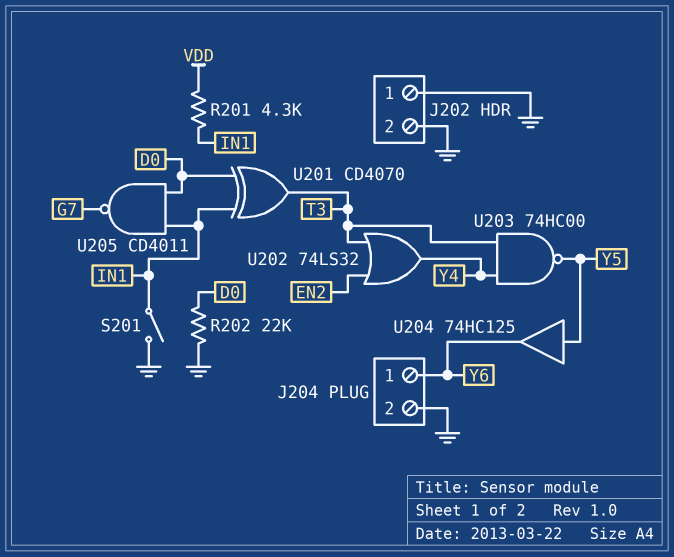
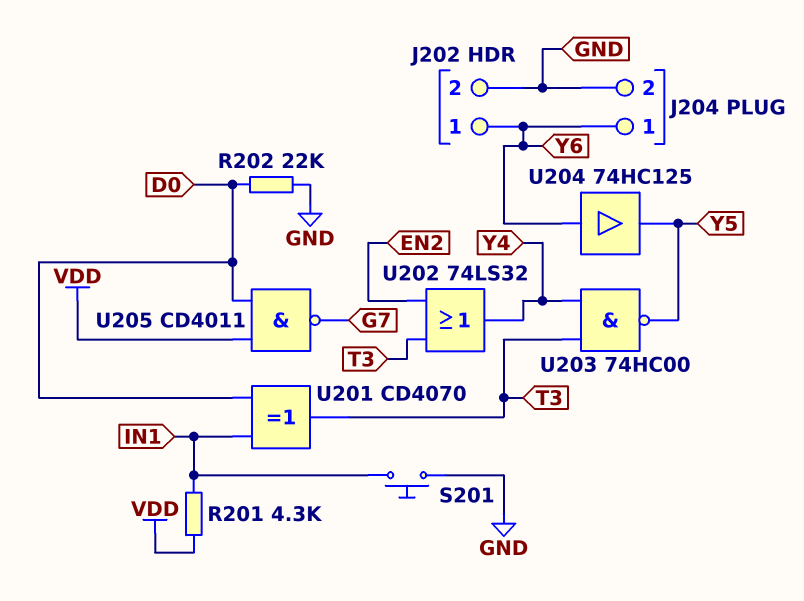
J202 pin 1: GND -> Y6
S201: switch (GND, IN1) -> button (GND, IN1)
U204: buffer 74HC125 (in Y5, out Y6) -> buffer 74HC125 (in Y6, out Y5)
U205: NAND CD4011 (in D0, in IN1, out G7) -> NAND CD4011 (in D0, in VDD, out G7)

